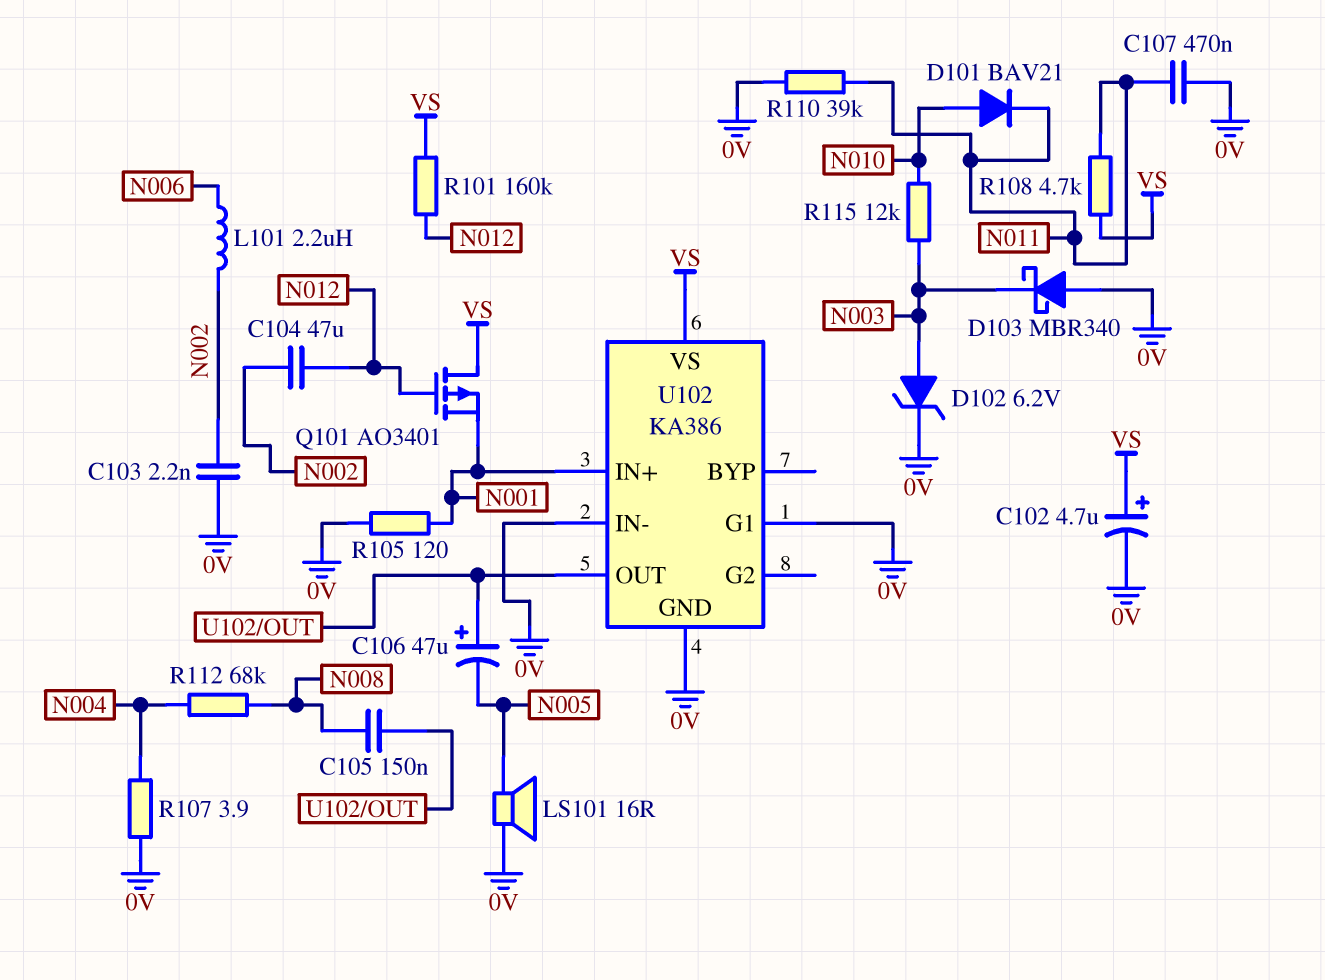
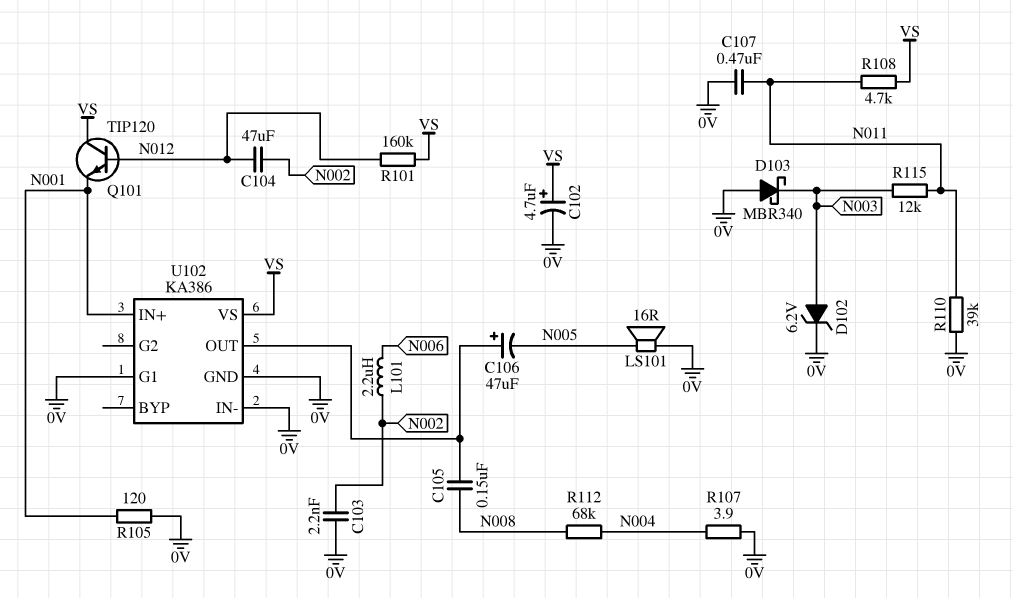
D101: diode BAV21 (A N010, K N011) -> none
Q101: PMOS AO3401 (G N012, D VS, S N001) -> NPN TIP120 (B N012, C VS, E N001)
R115: 12k (N003, N010) -> 12k (N003, N011)

